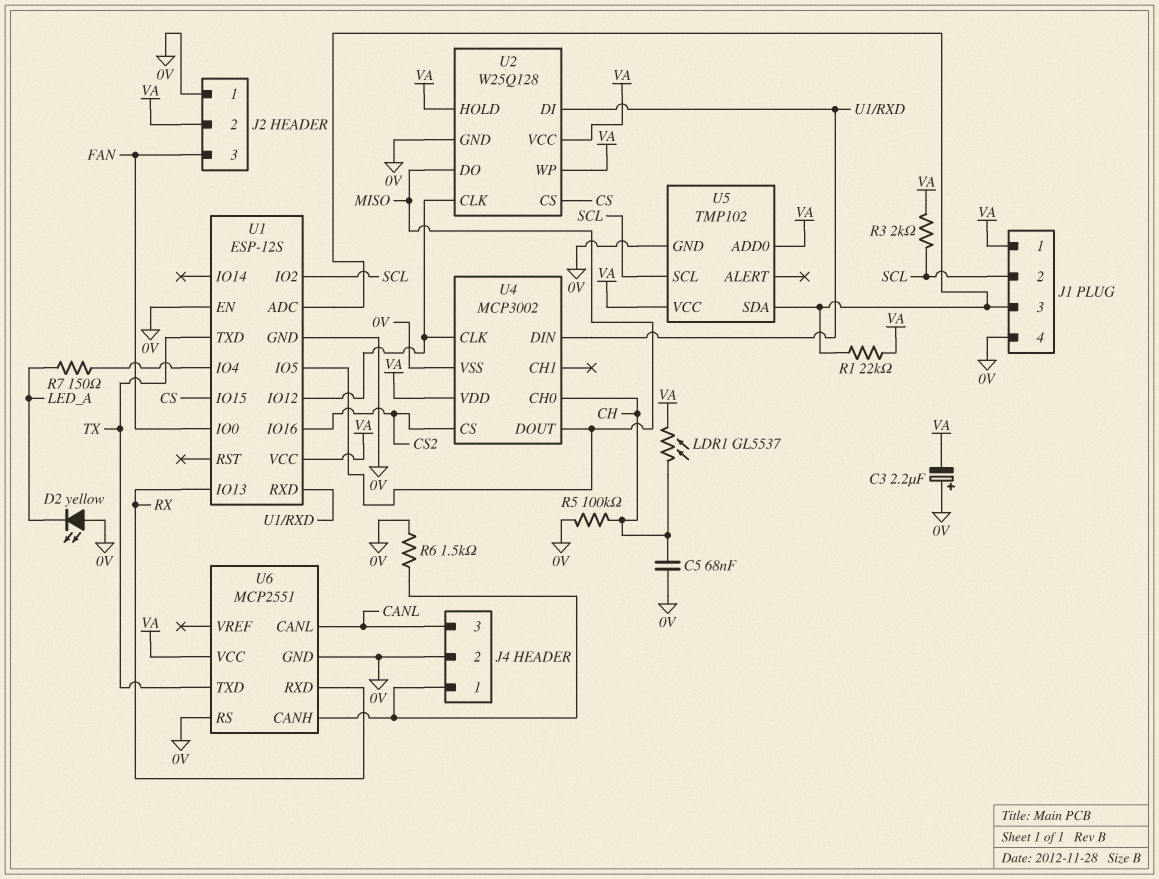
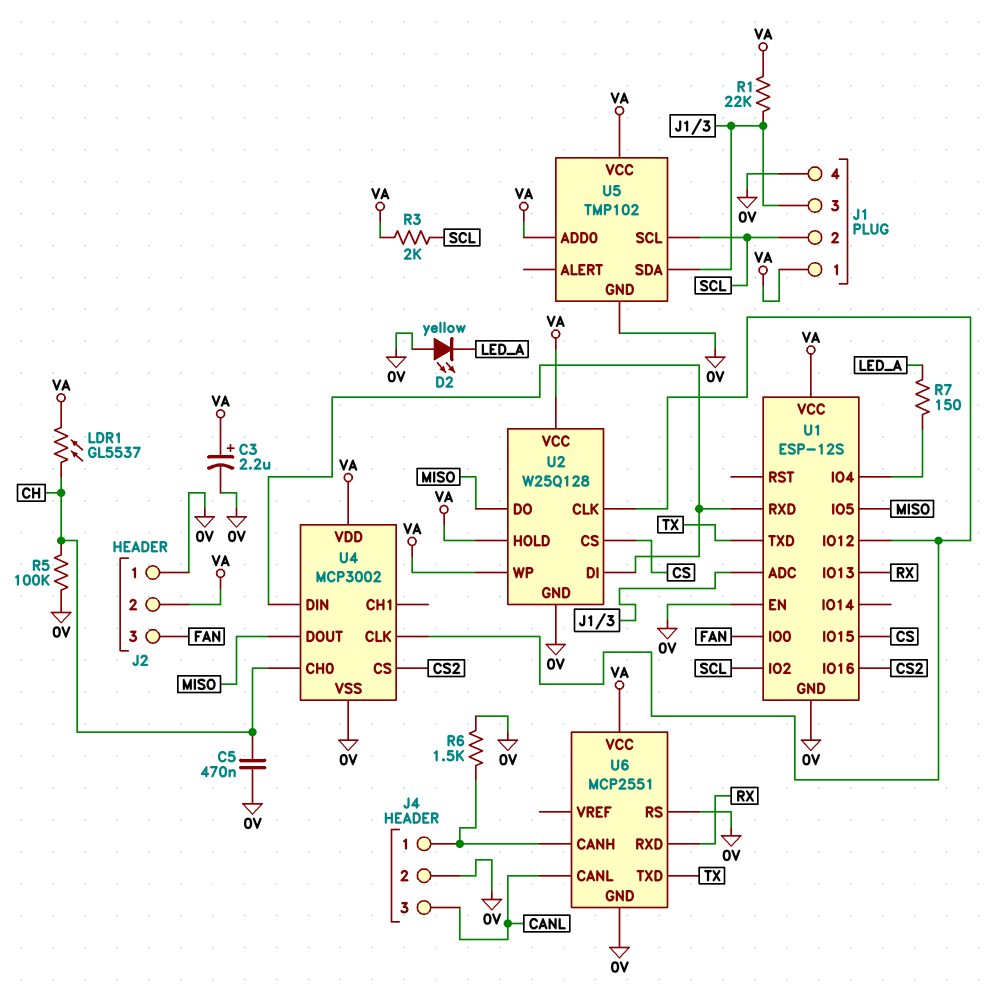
C3: 2.2uF (plus 0V, minus VA) -> 2.2uF (plus VA, minus 0V)
C5: 68nF (0V, CH) -> 470nF (0V, CH)

